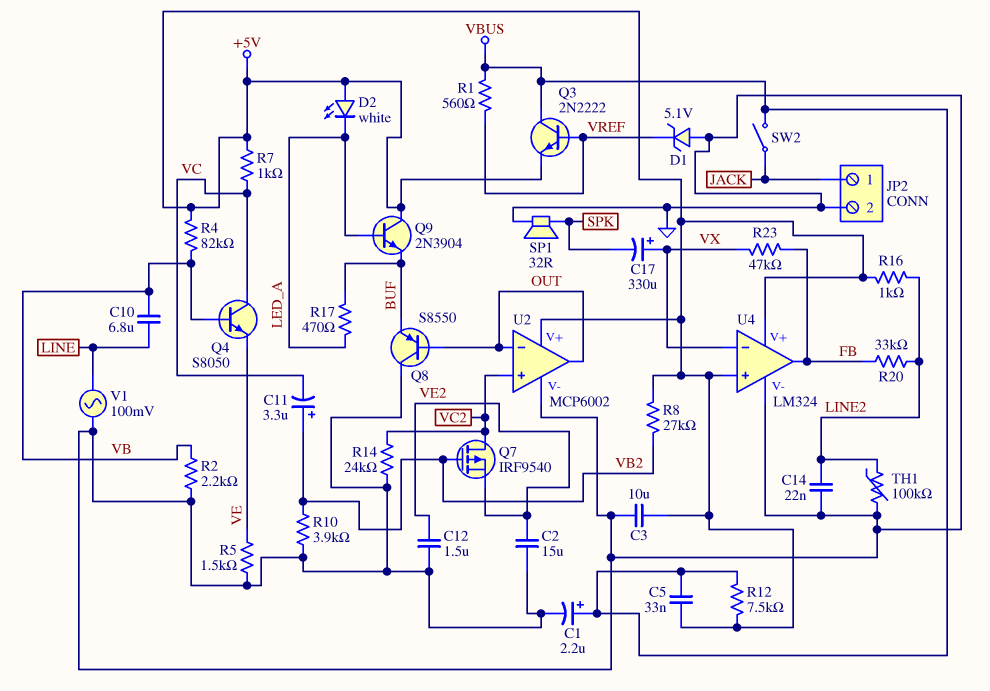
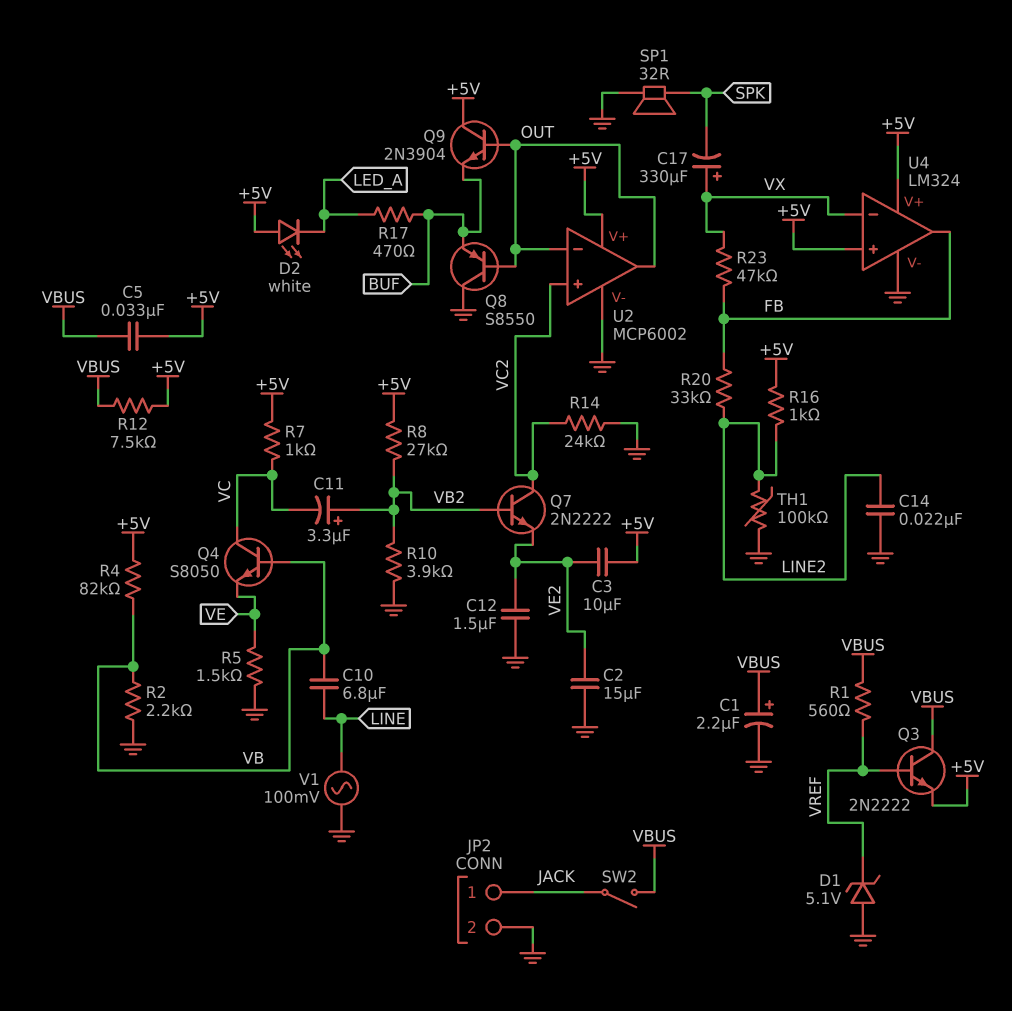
C3: 10uF (+5V, GND) -> 10uF (+5V, VE2)
Q7: PMOS IRF9540 (G VB2, D VC2, S VE2) -> NPN 2N2222 (B VB2, C VC2, E VE2)
Q9: NPN 2N3904 (B LED_A, C +5V, E BUF) -> NPN 2N3904 (B OUT, C +5V, E BUF)

